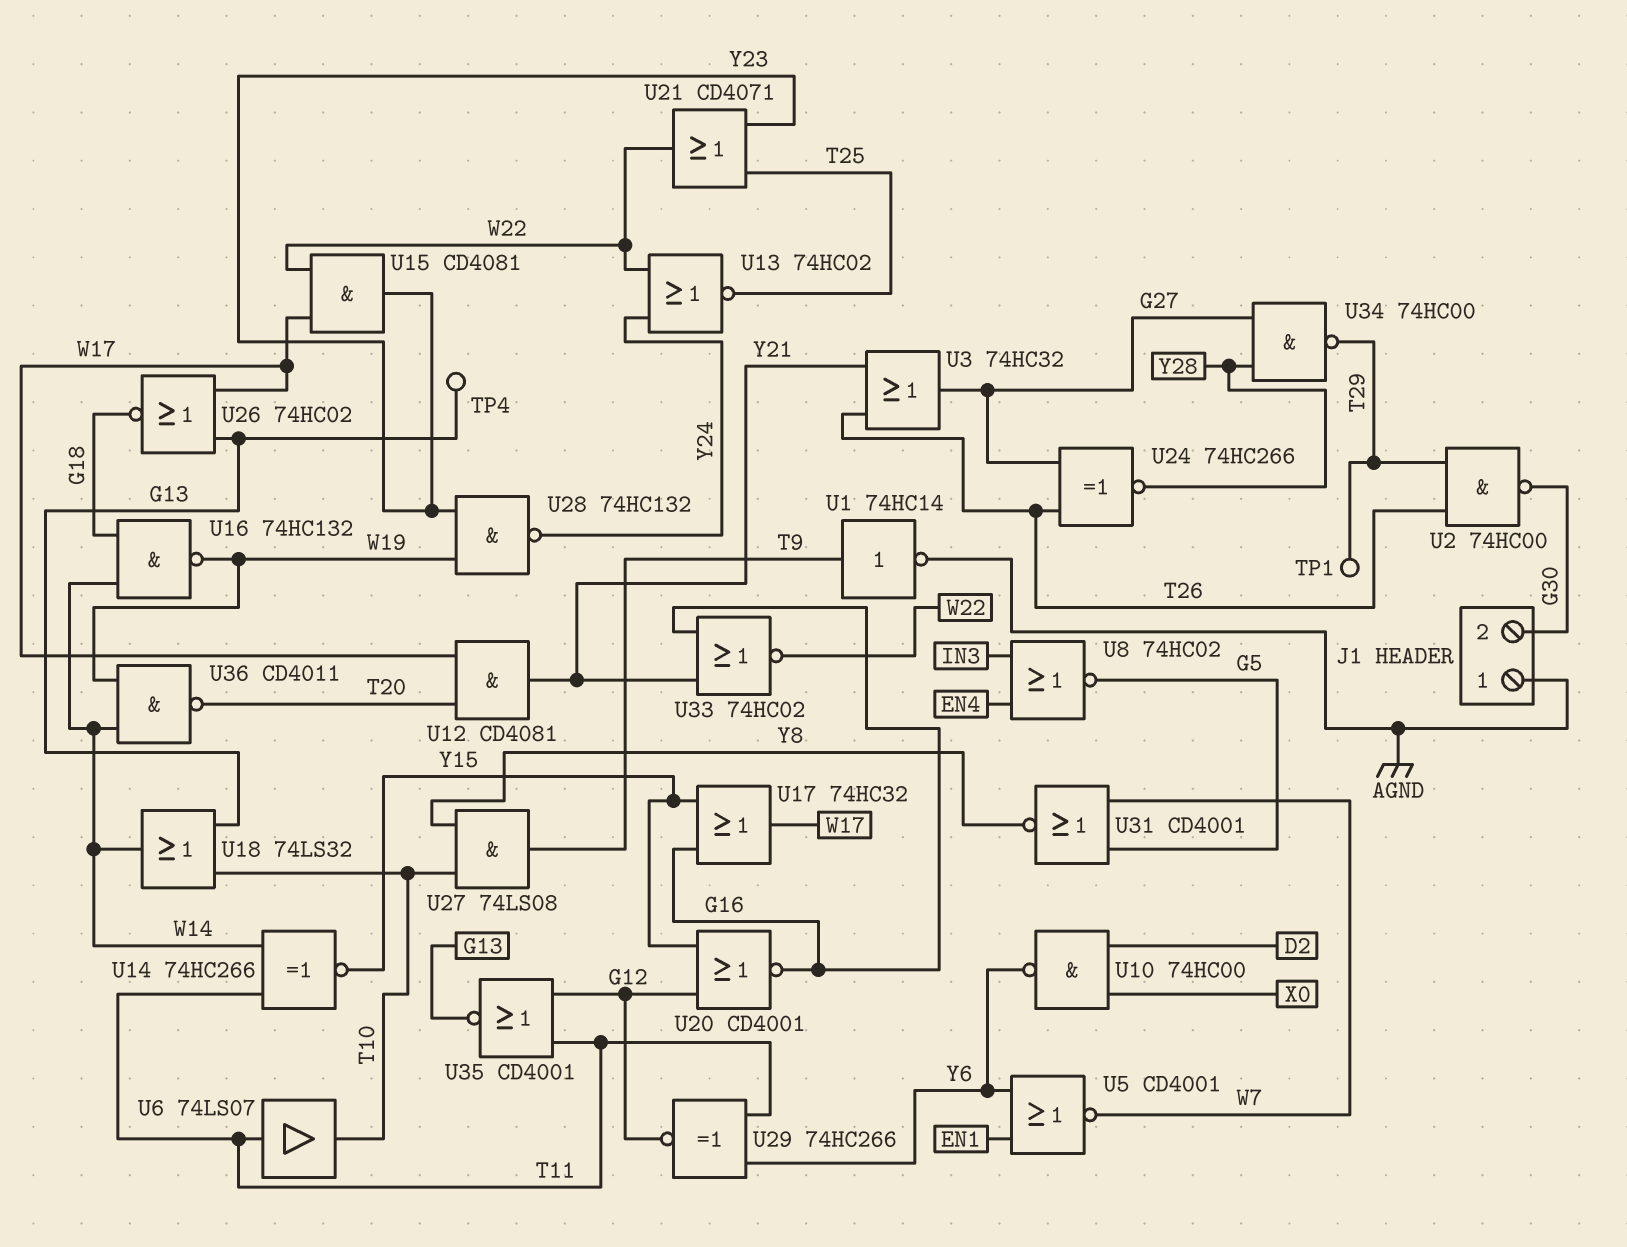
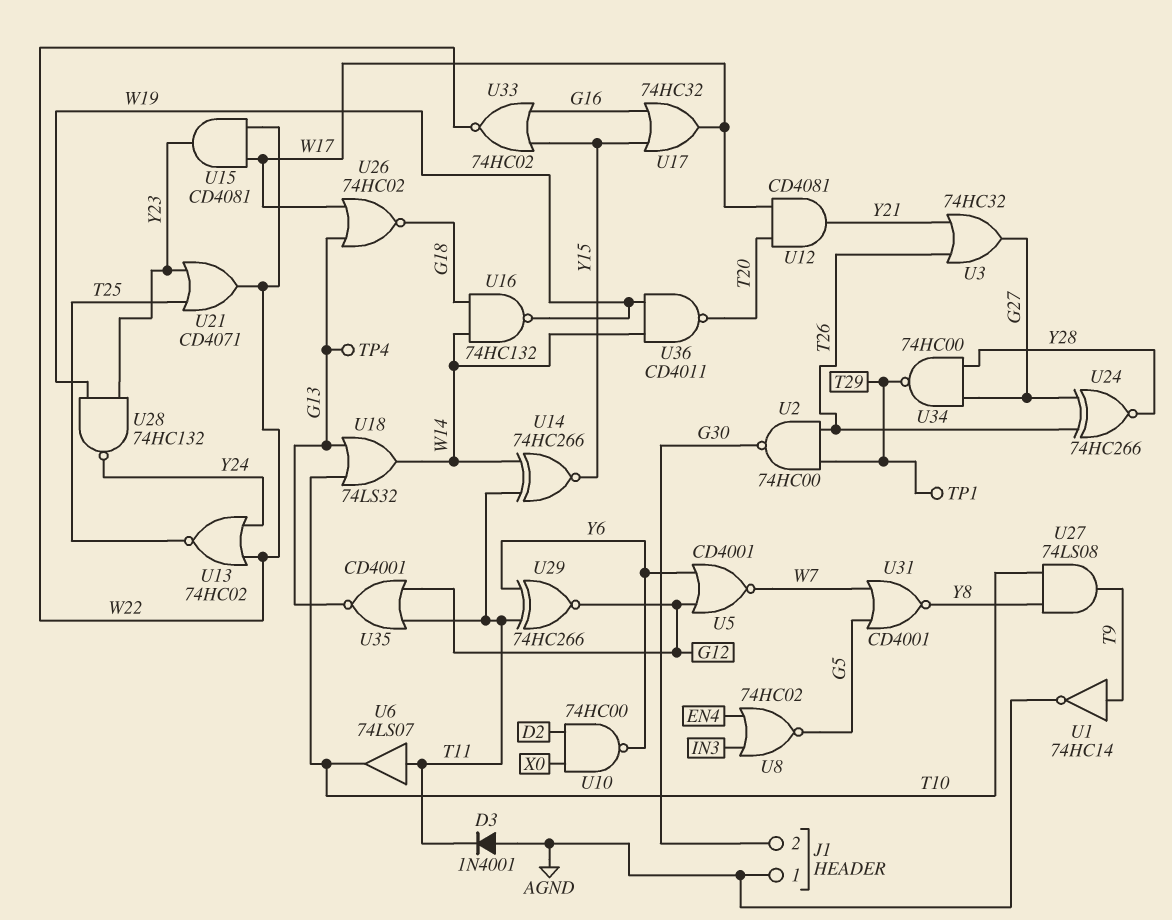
D3: none -> diode 1N4001 (A AGND, K T11)
U5: NOR CD4001 (in EN1, in Y6, out W7) -> NOR CD4001 (in G12, in Y6, out W7)
U20: NOR CD4001 (in G12, in Y15, out G16) -> none
U33: NOR 74HC02 (in G16, in Y21, out W22) -> NOR 74HC02 (in G16, in Y15, out W22)

